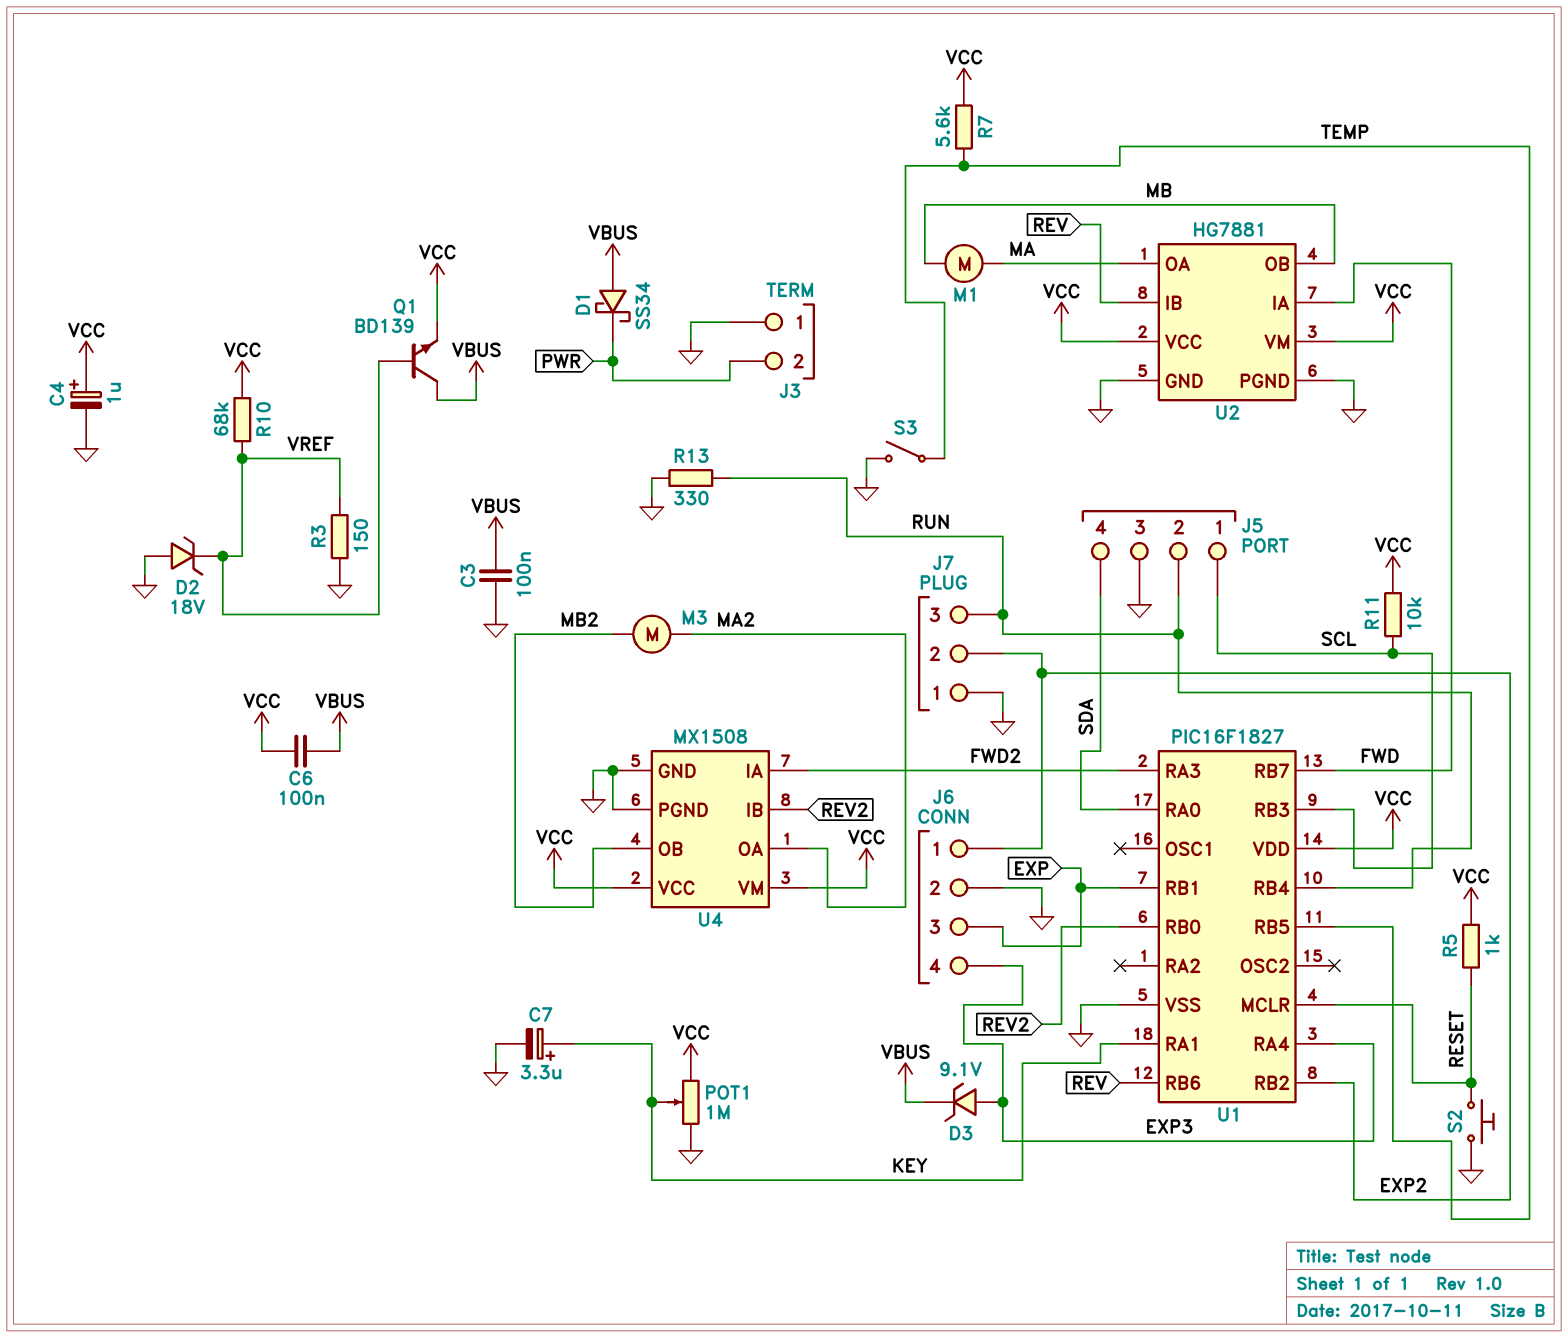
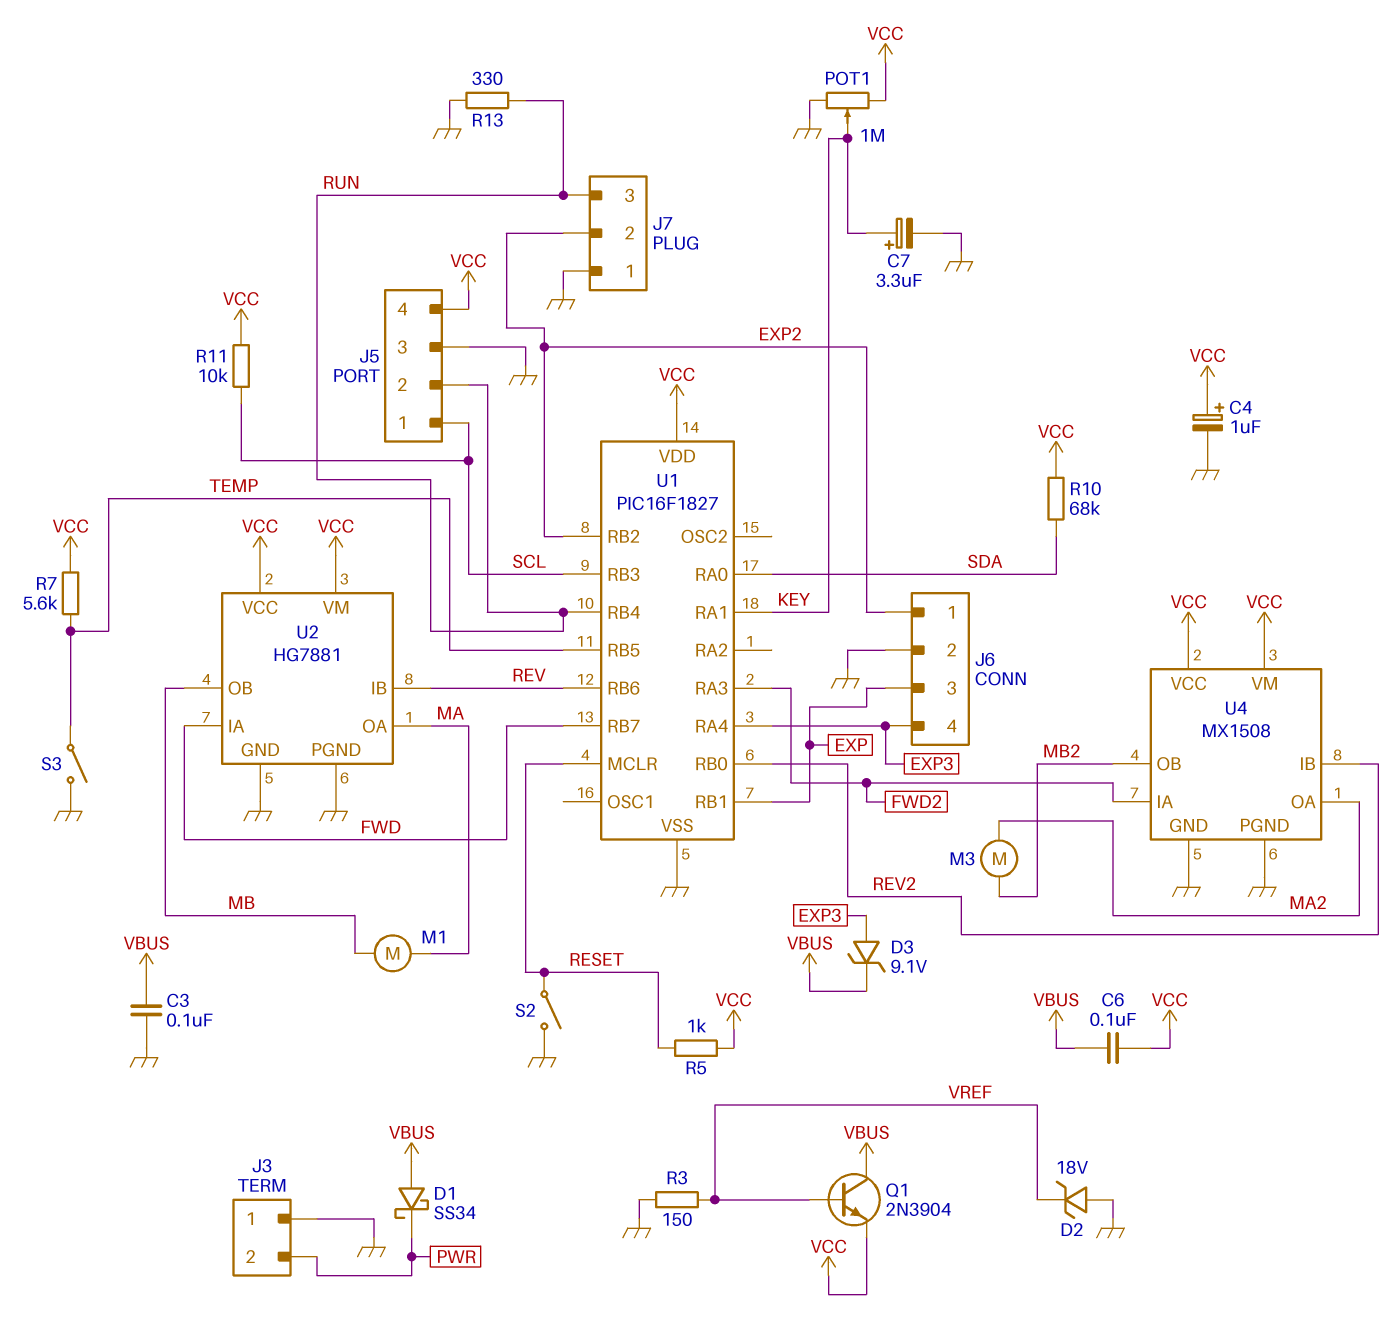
J5 pin 4: SDA -> VCC
Q1: NPN BD139 (B VREF, C VBUS, E VCC) -> NPN 2N3904 (B VREF, C VBUS, E VCC)
R10: 68k (VCC, VREF) -> 68k (SDA, VCC)
S2: button (GND, RESET) -> switch (GND, RESET)

